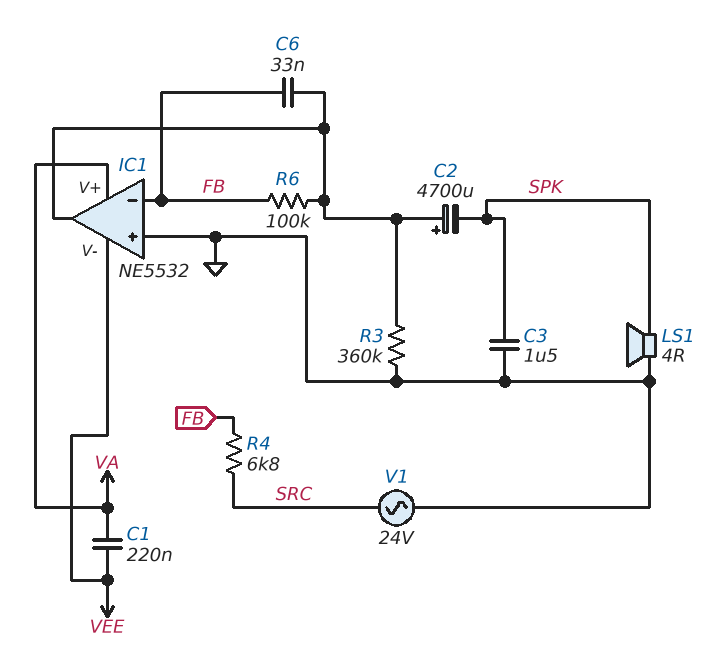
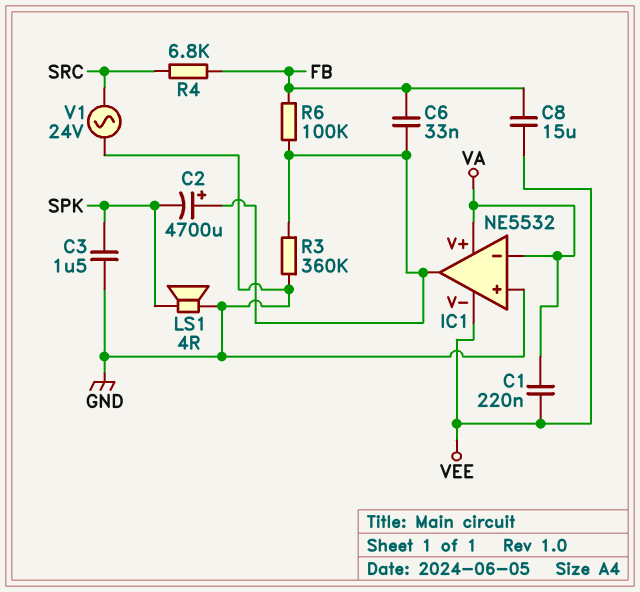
C8: none -> 15uF (FB, VEE)
IC1 pin in-: FB -> VA

